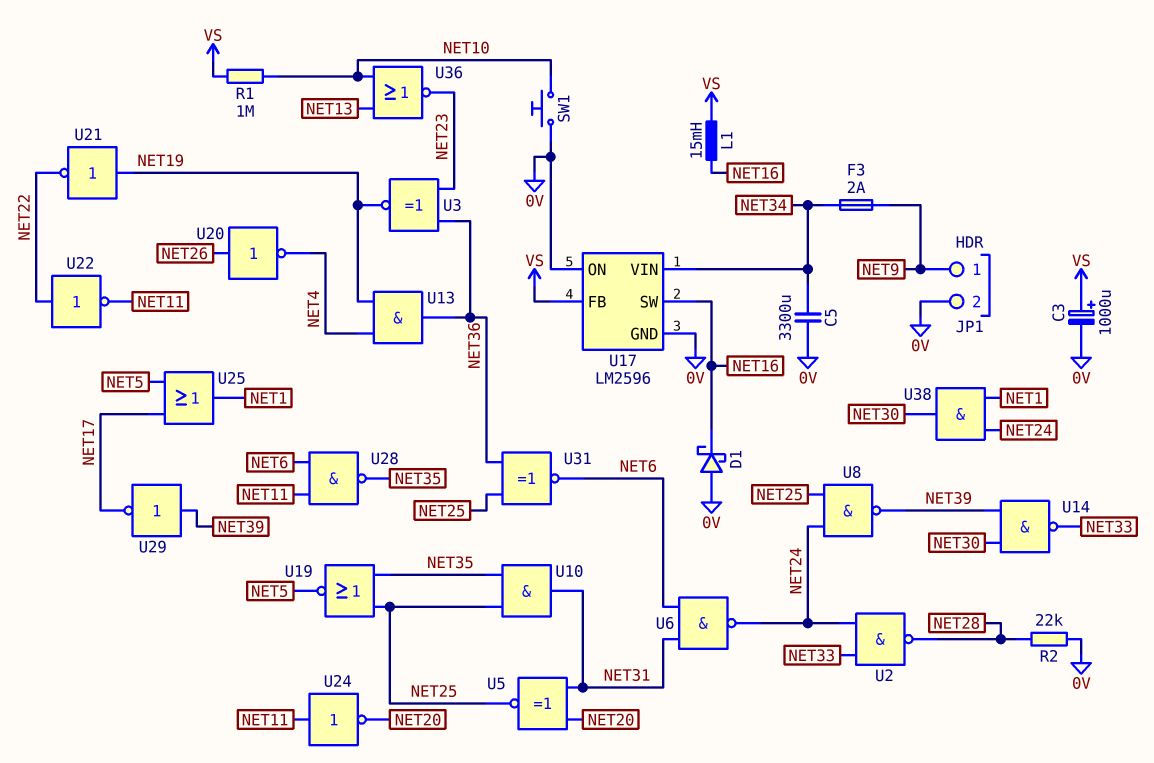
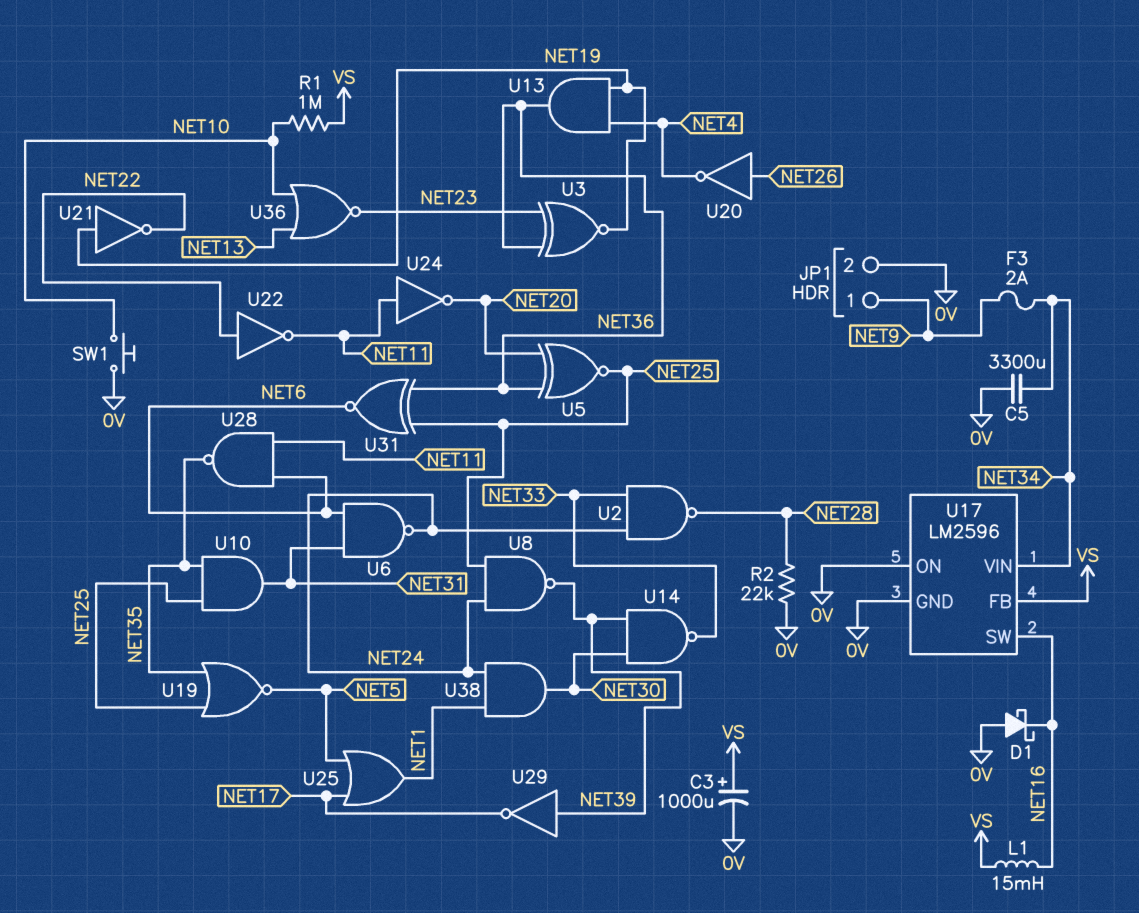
U5: XNOR (in NET20, in NET31, out NET25) -> XNOR (in NET20, in NET36, out NET25)

